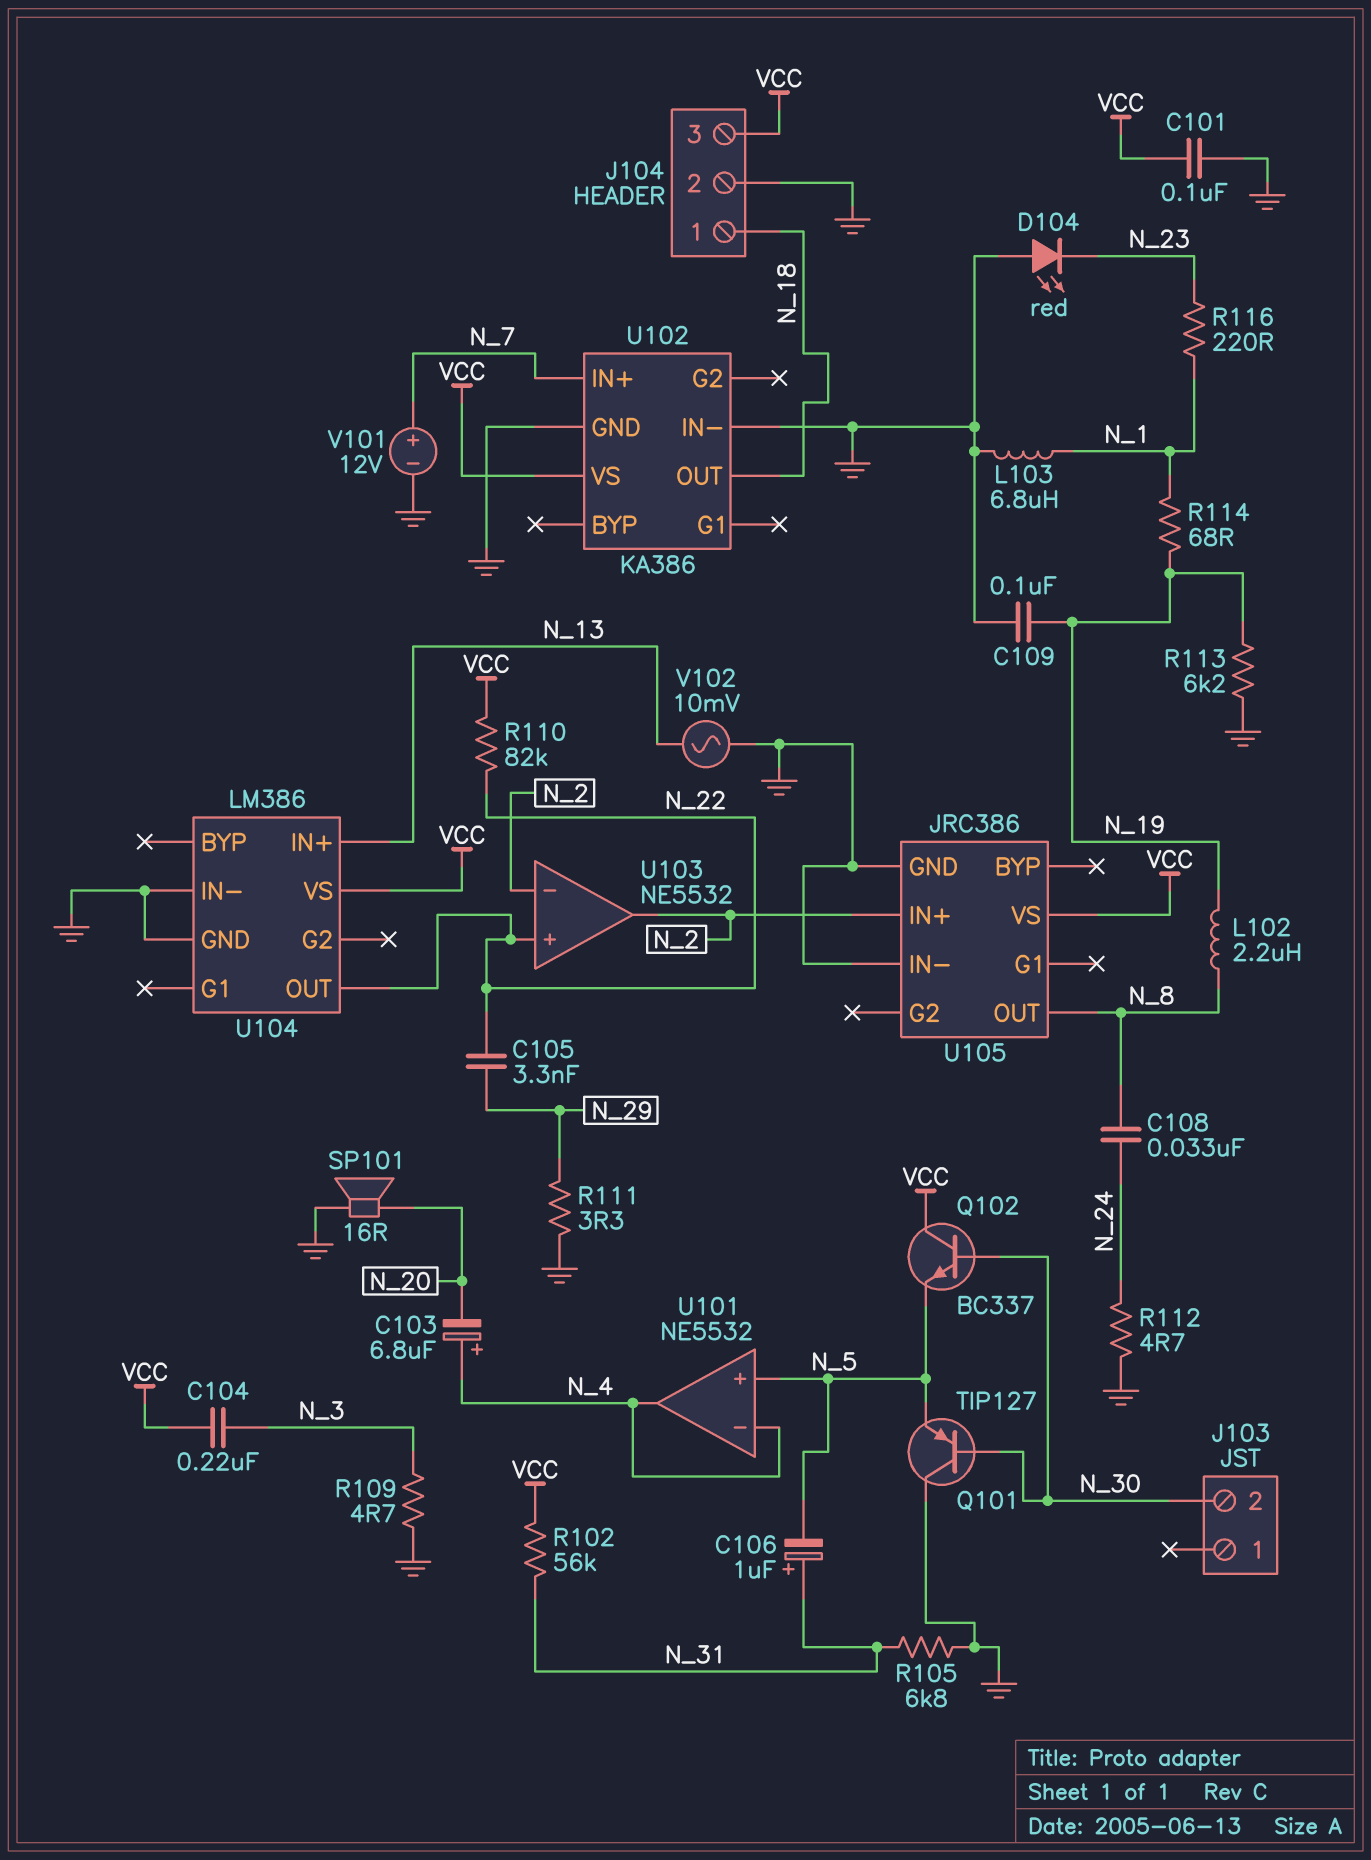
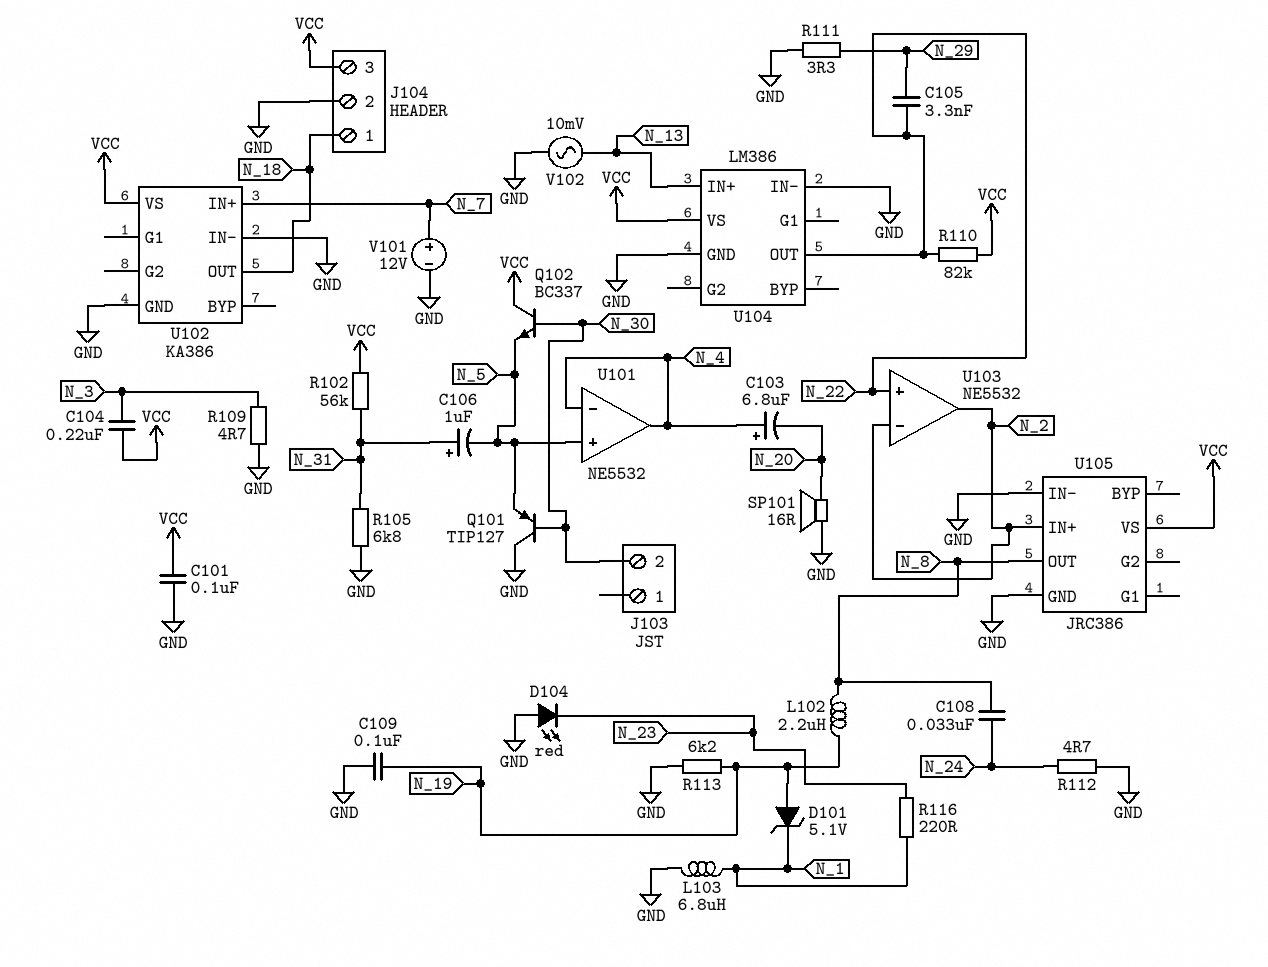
D101: none -> zener 5.1V (A N_19, K N_1)
R114: 68 (N_1, N_19) -> none

